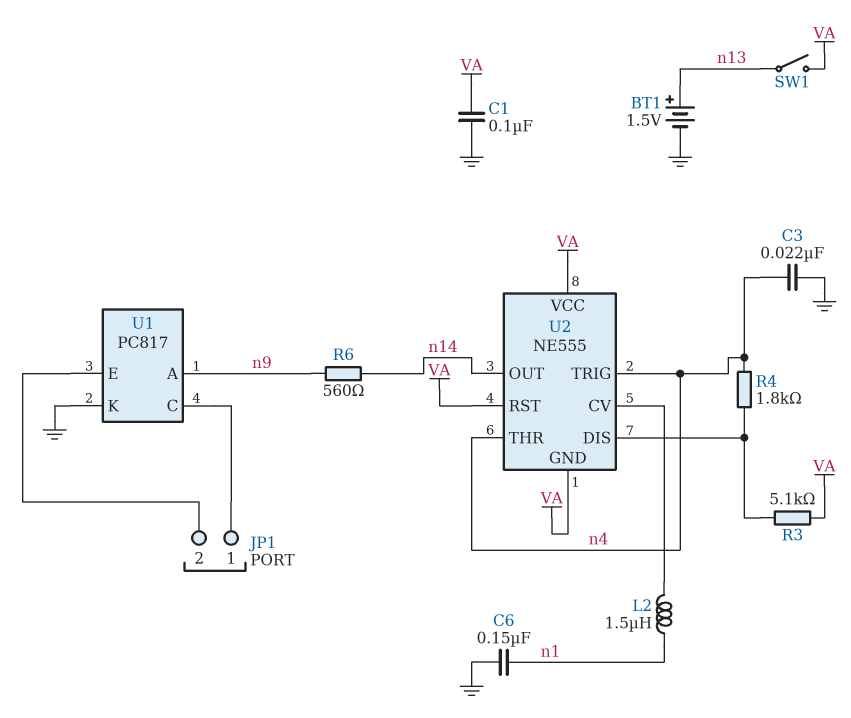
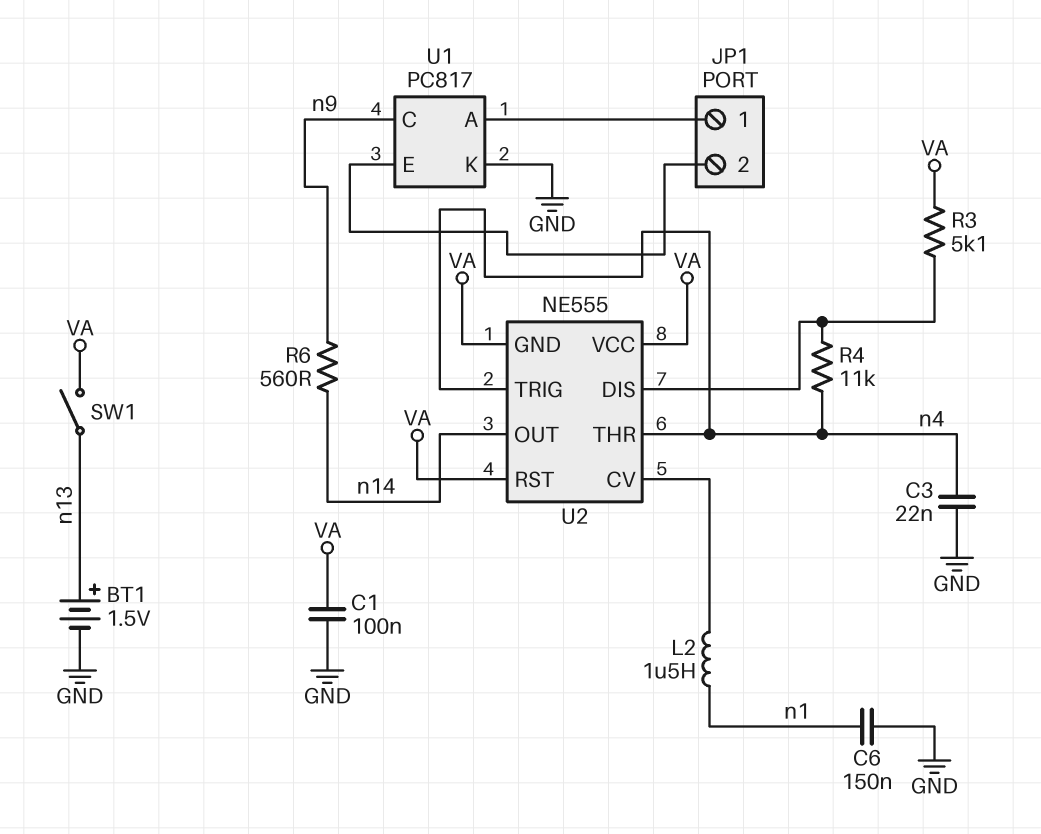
R4: 1.8k (U2/DIS, n4) -> 11k (U2/DIS, n4)
U1 pin A: n9 -> JP1/1
U1 pin C: JP1/1 -> n9

